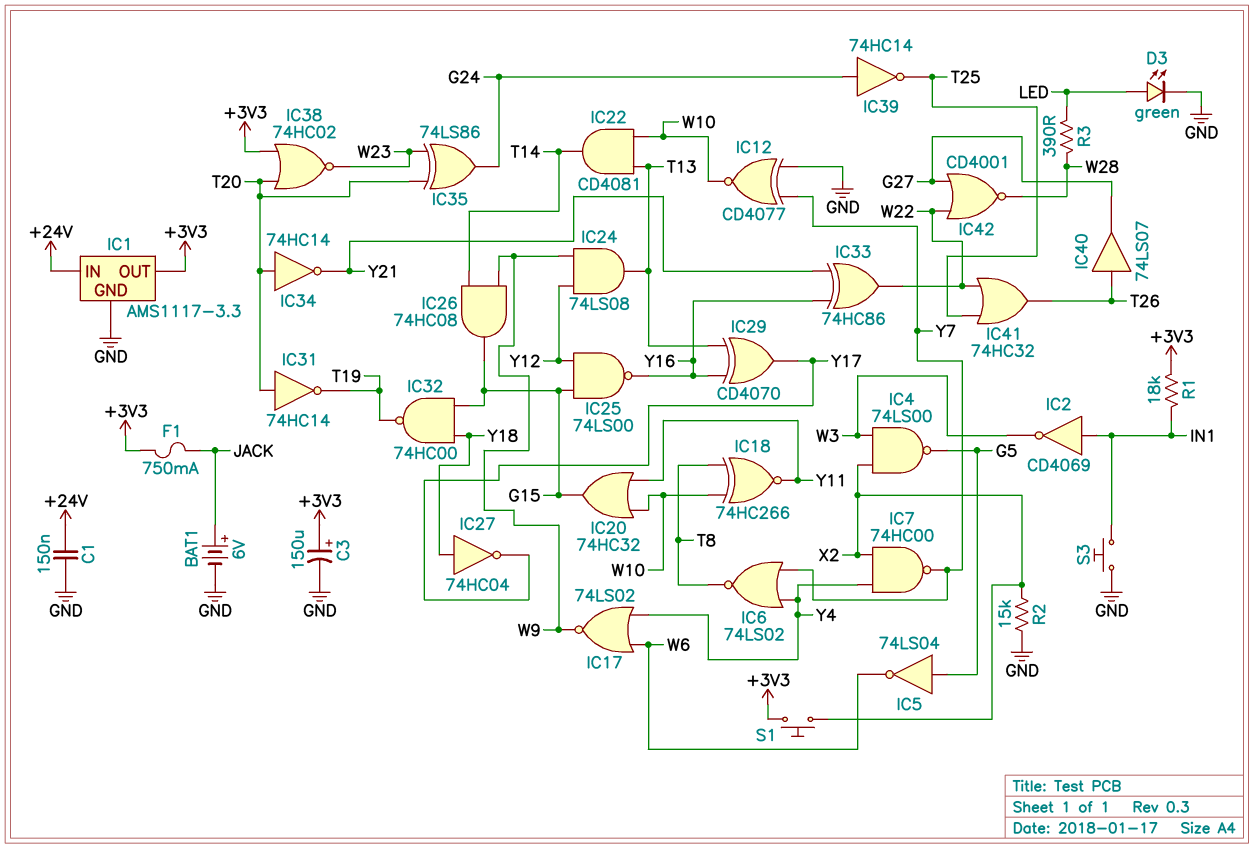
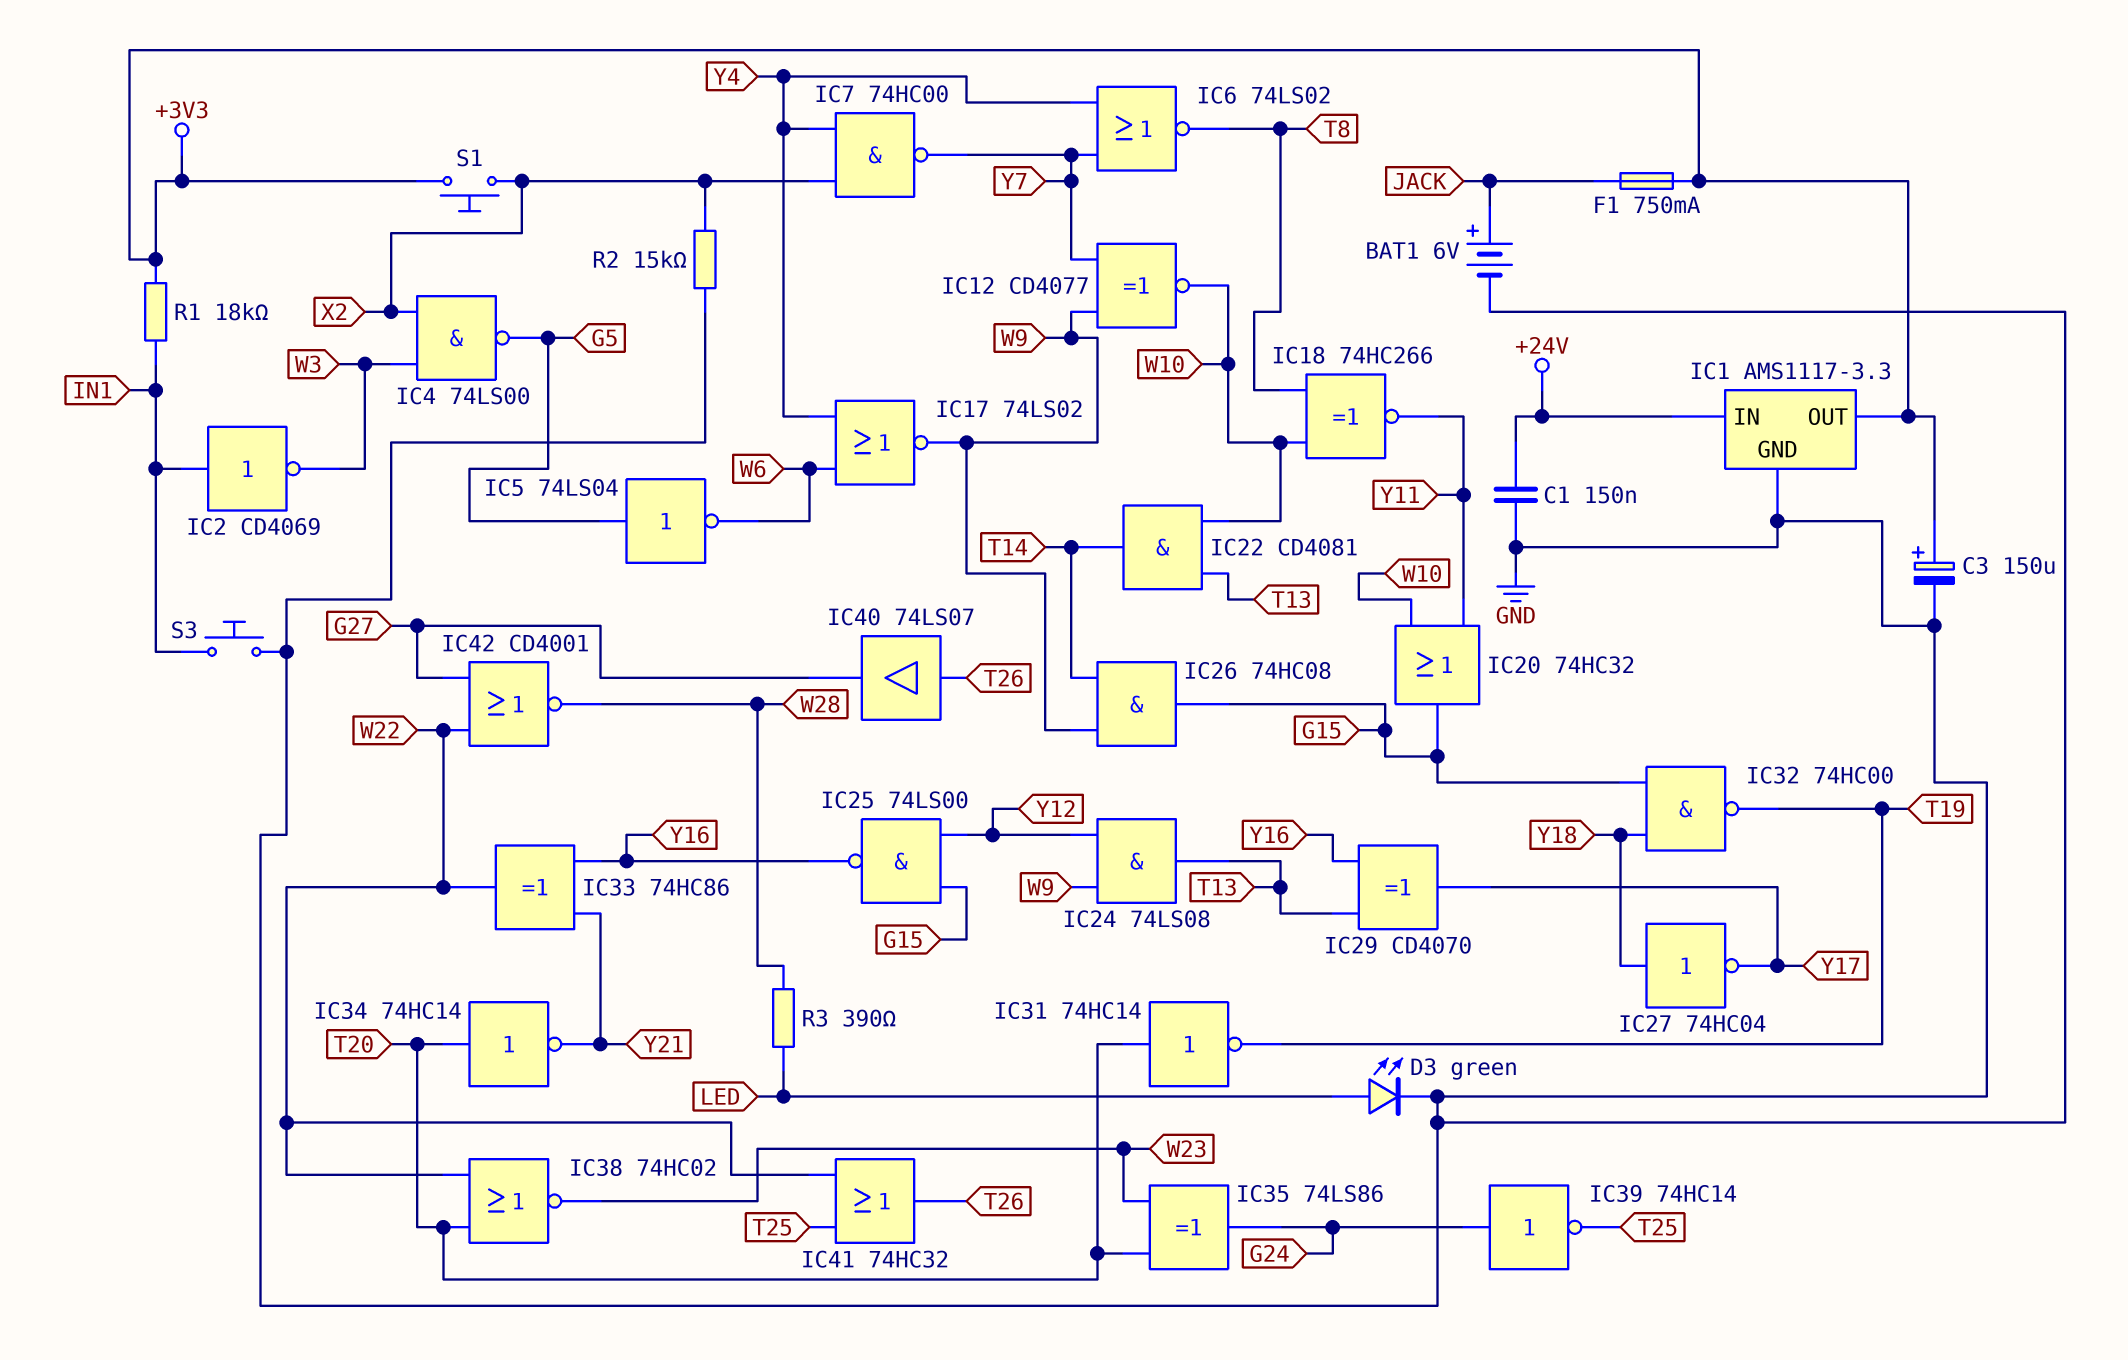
IC12: XNOR CD4077 (in GND, in Y7, out W10) -> XNOR CD4077 (in W9, in Y7, out W10)
IC38: NOR 74HC02 (in +3V3, in T20, out W23) -> NOR 74HC02 (in T20, in W22, out W23)

